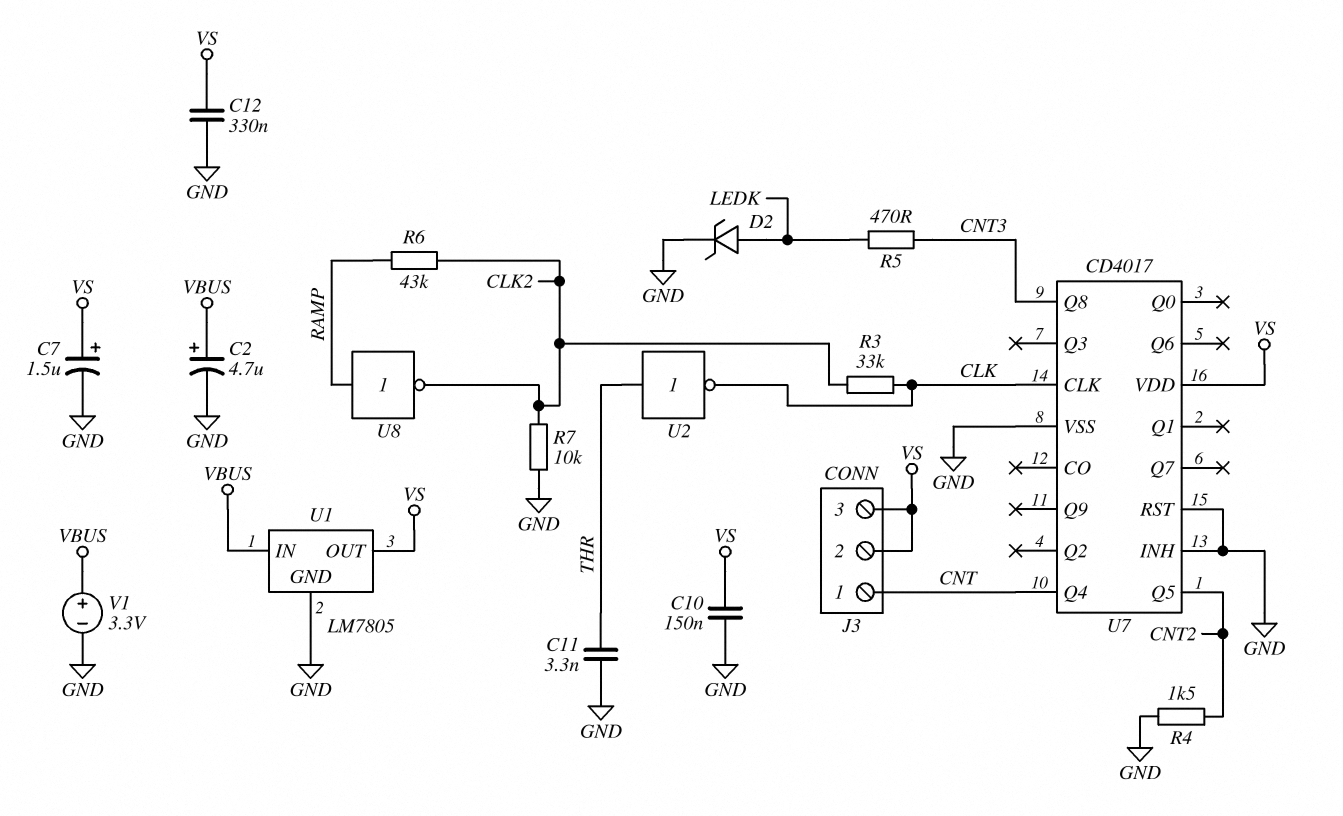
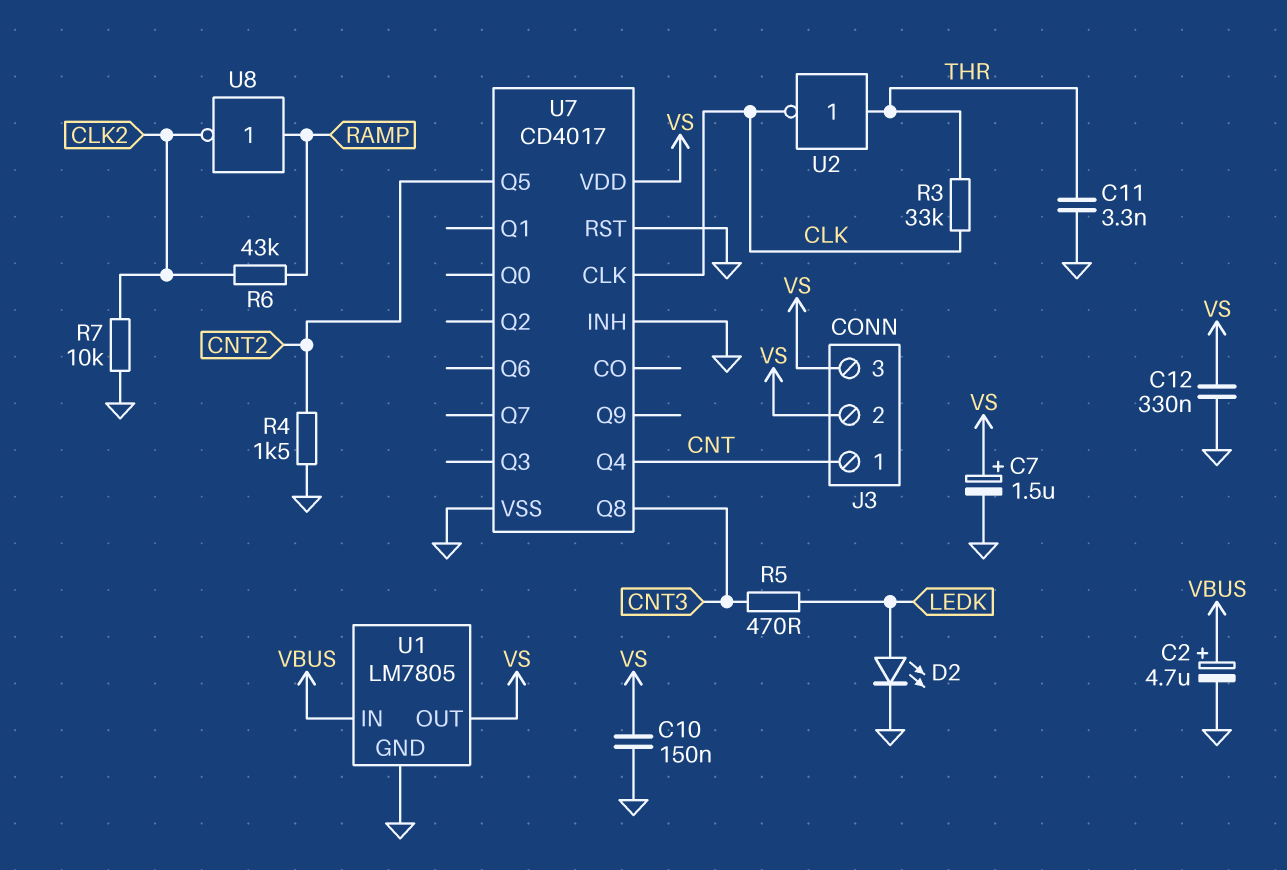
D2: zener (A LEDK, K GND) -> LED (A LEDK, K GND)
R3: 33k (CLK, CLK2) -> 33k (CLK, THR)
V1: 3.3V (plus VBUS, minus GND) -> none

